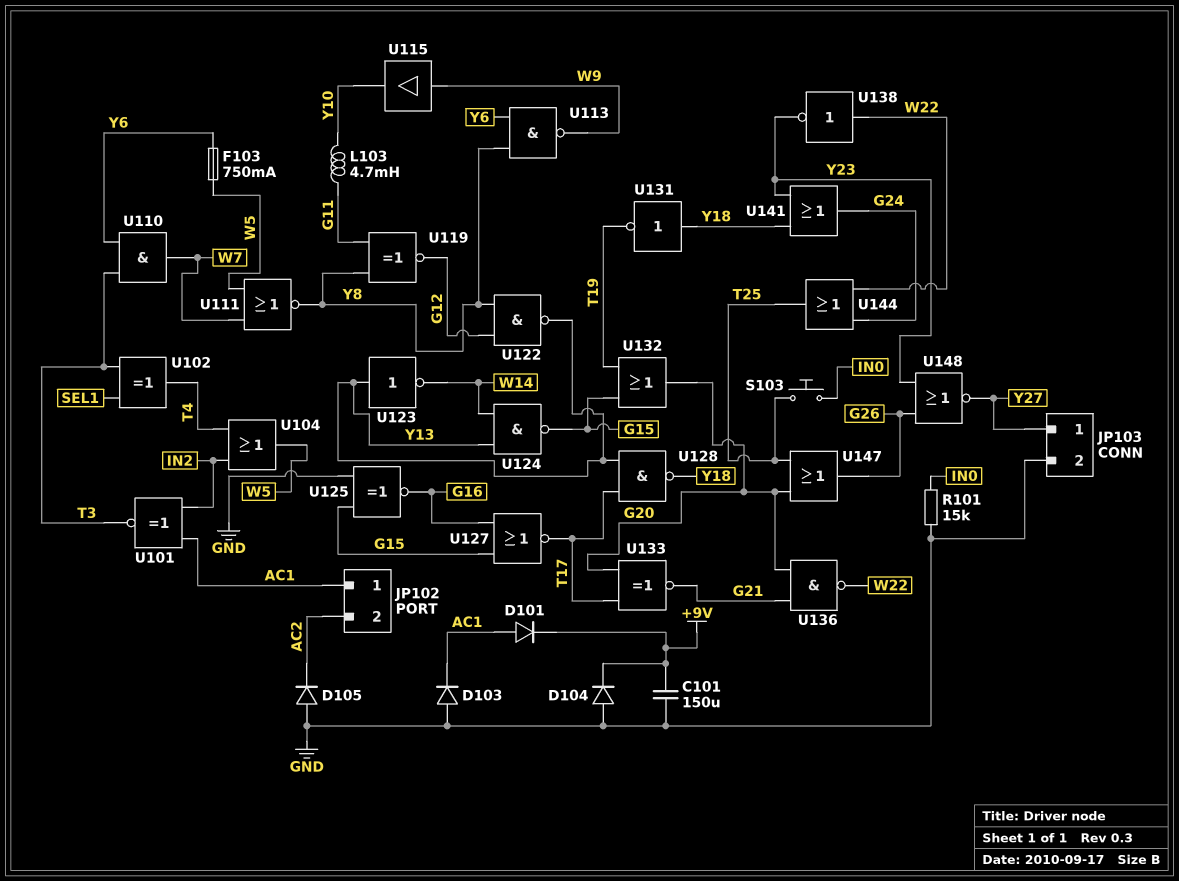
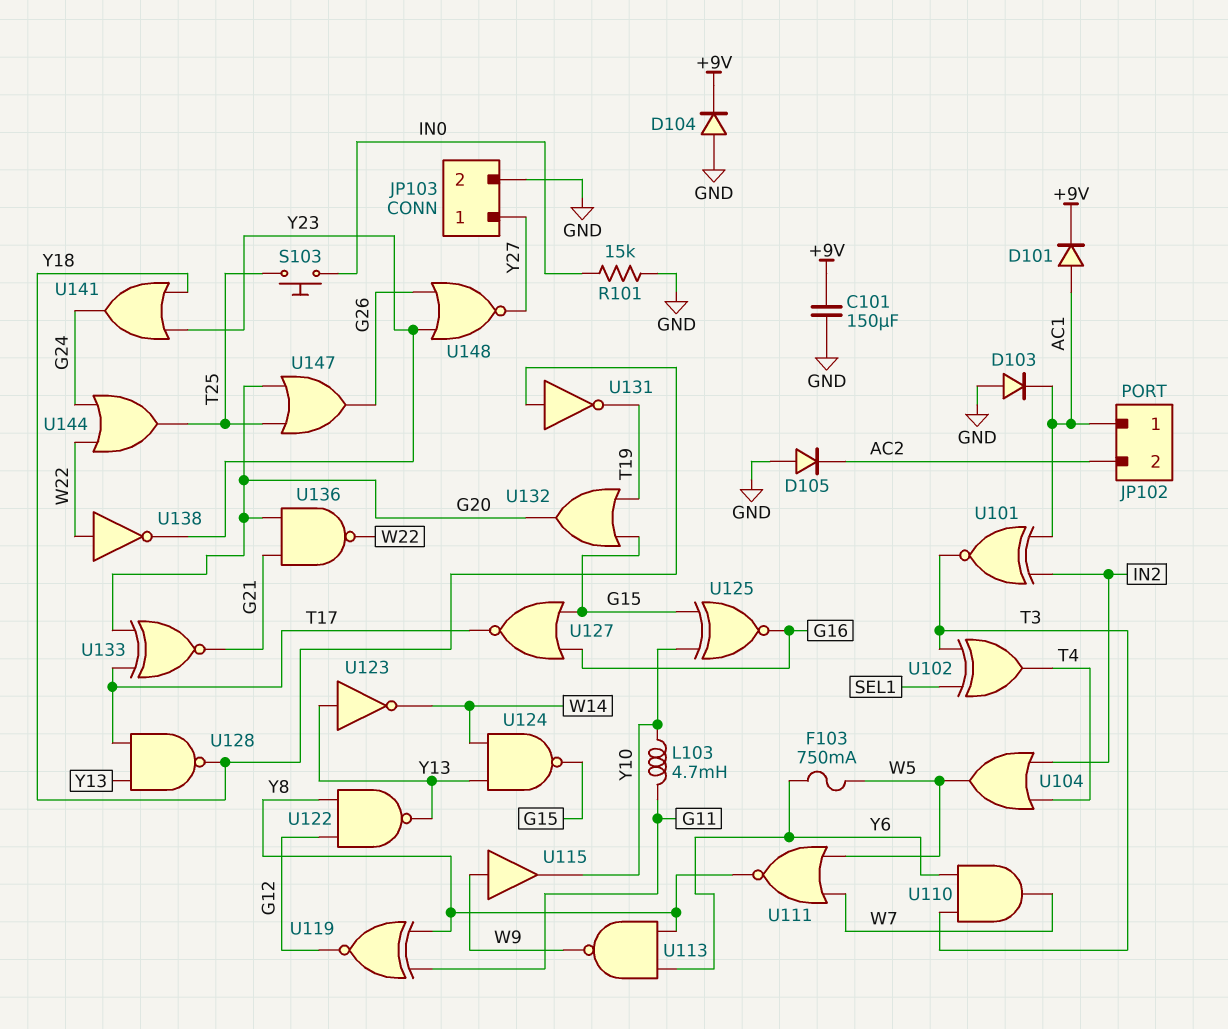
U125: XNOR (in G15, in GND, out G16) -> XNOR (in G15, in Y10, out G16)

